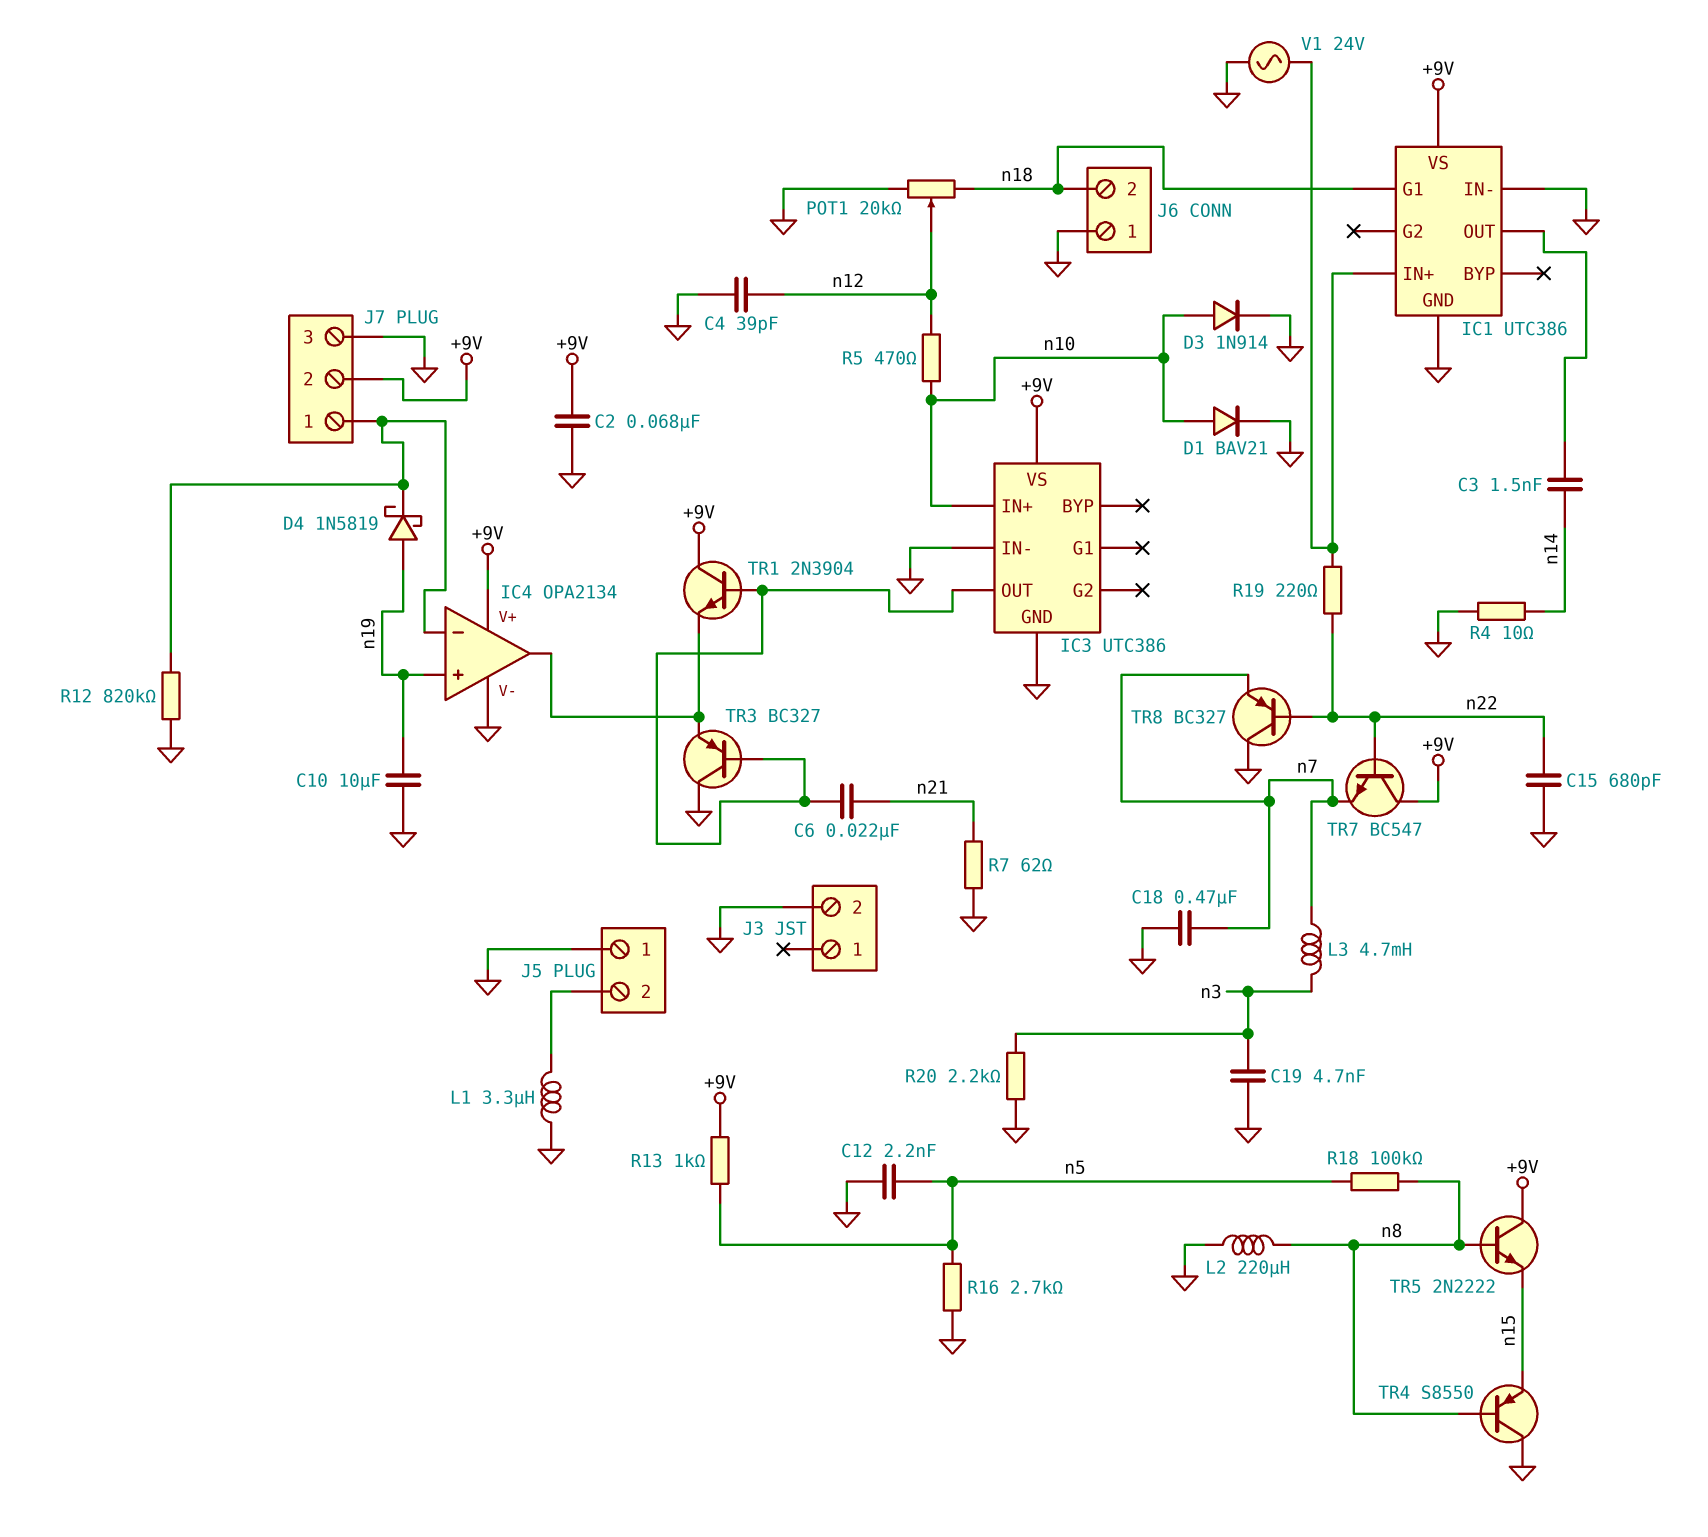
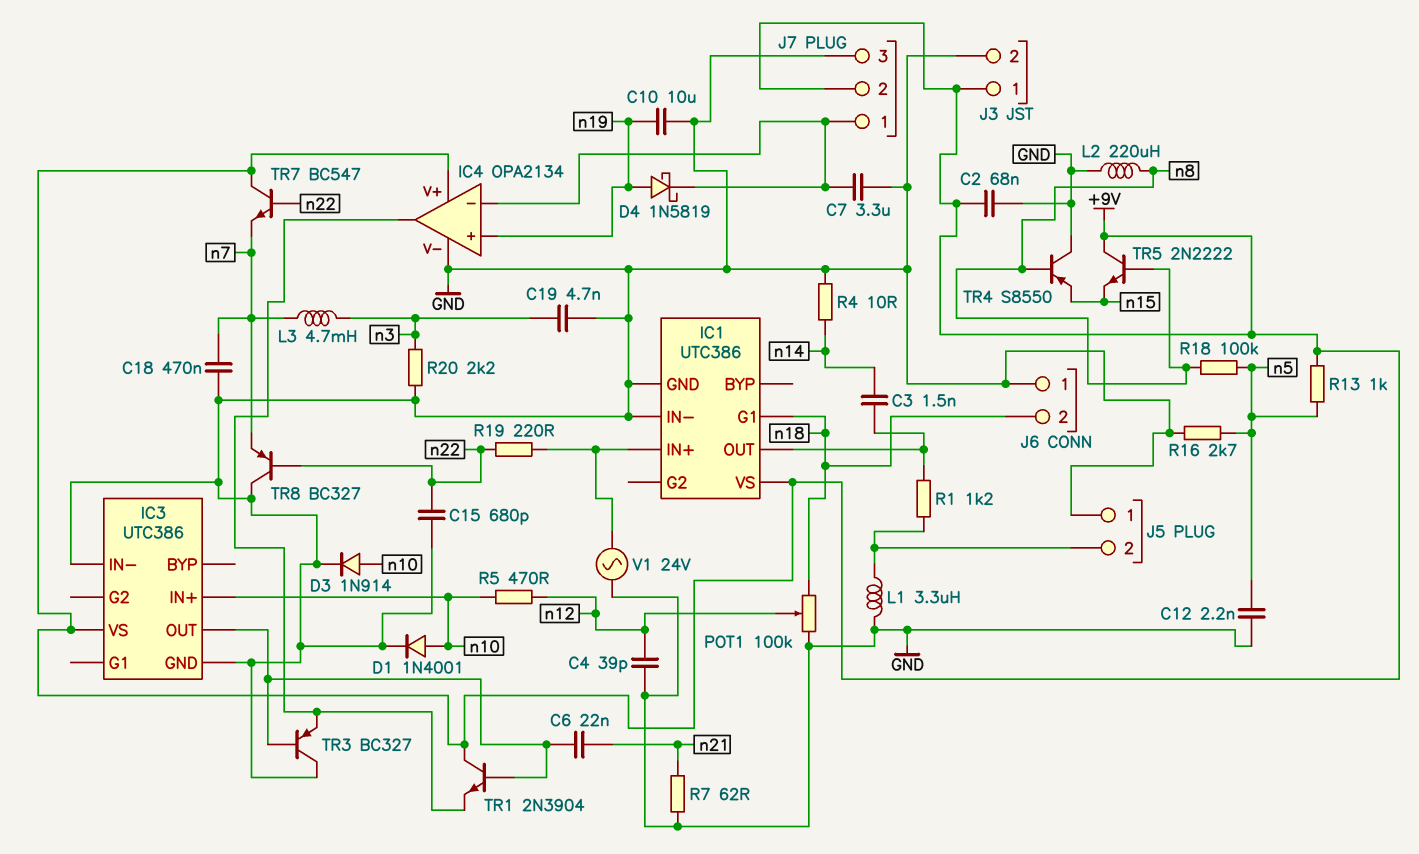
C7: none -> 3.3uF (GND, IC4/in-)
D1: diode BAV21 (A n10, K GND) -> diode 1N4001 (A n10, K GND)
J3 pin 1: none -> +9V
POT1: 20k (GND, n18, wiper n12) -> 100k (GND, n18, wiper n12)
R1: none -> 1.2k (IC1/OUT, J5/2)
R12: 820k (GND, IC4/in-) -> none

